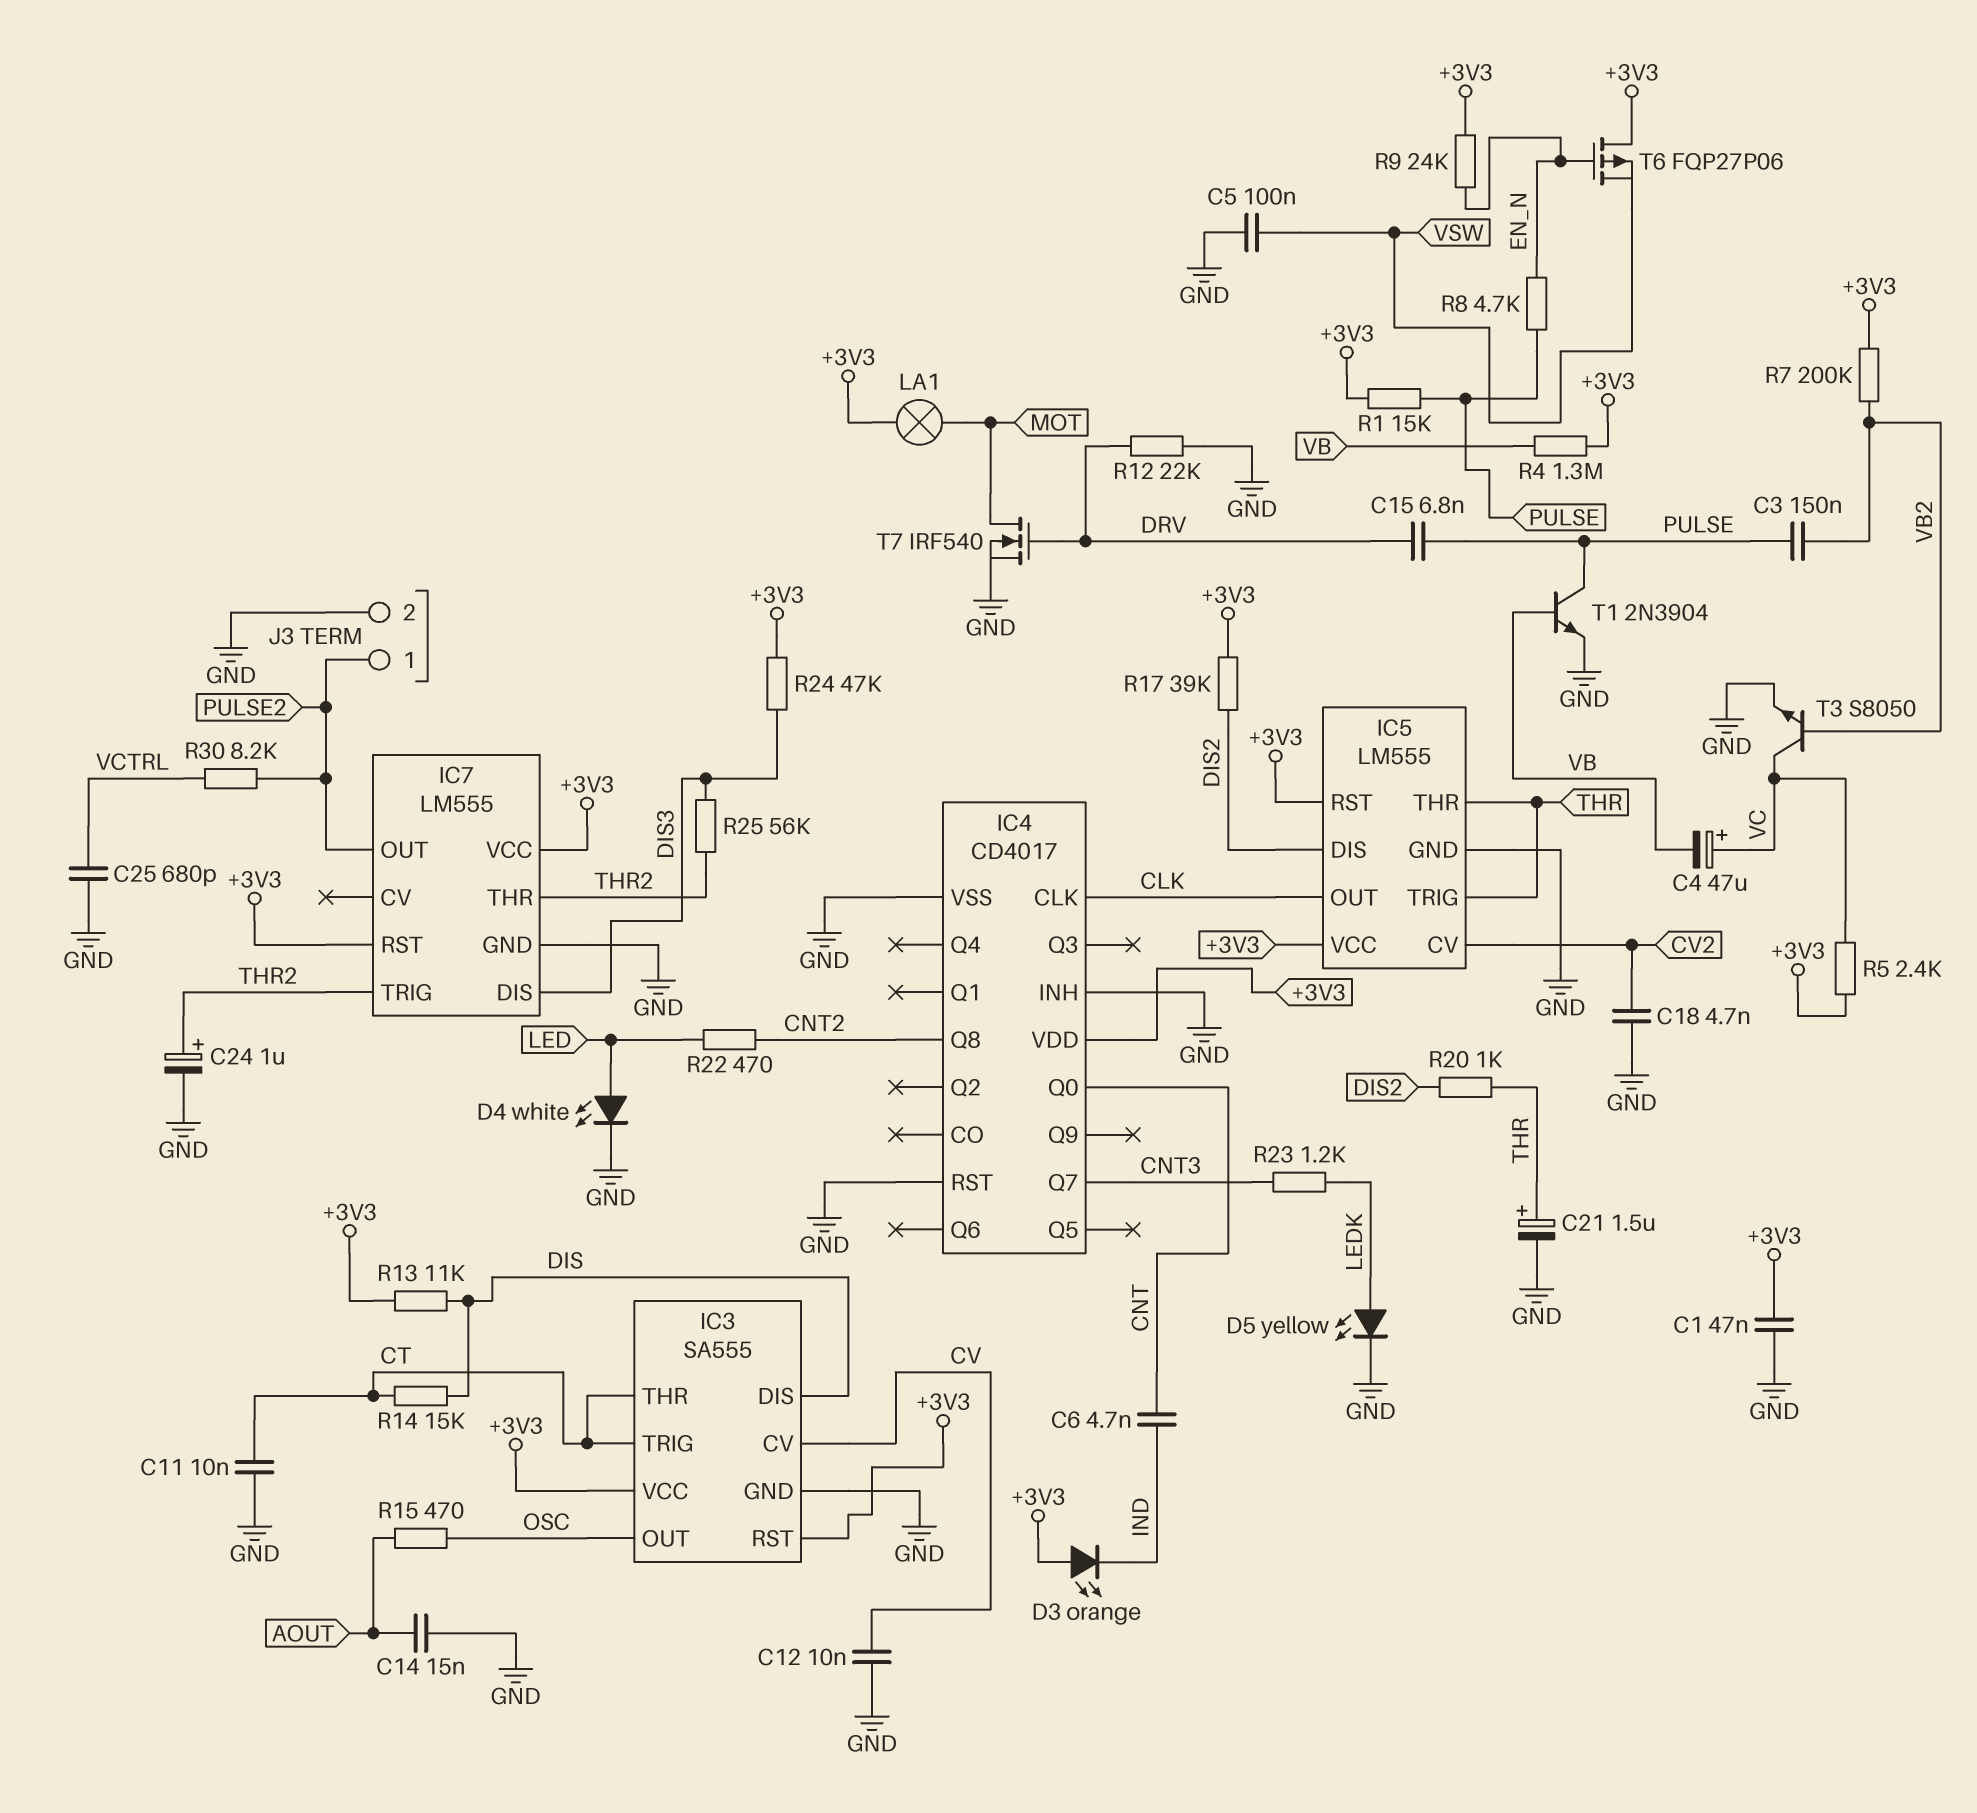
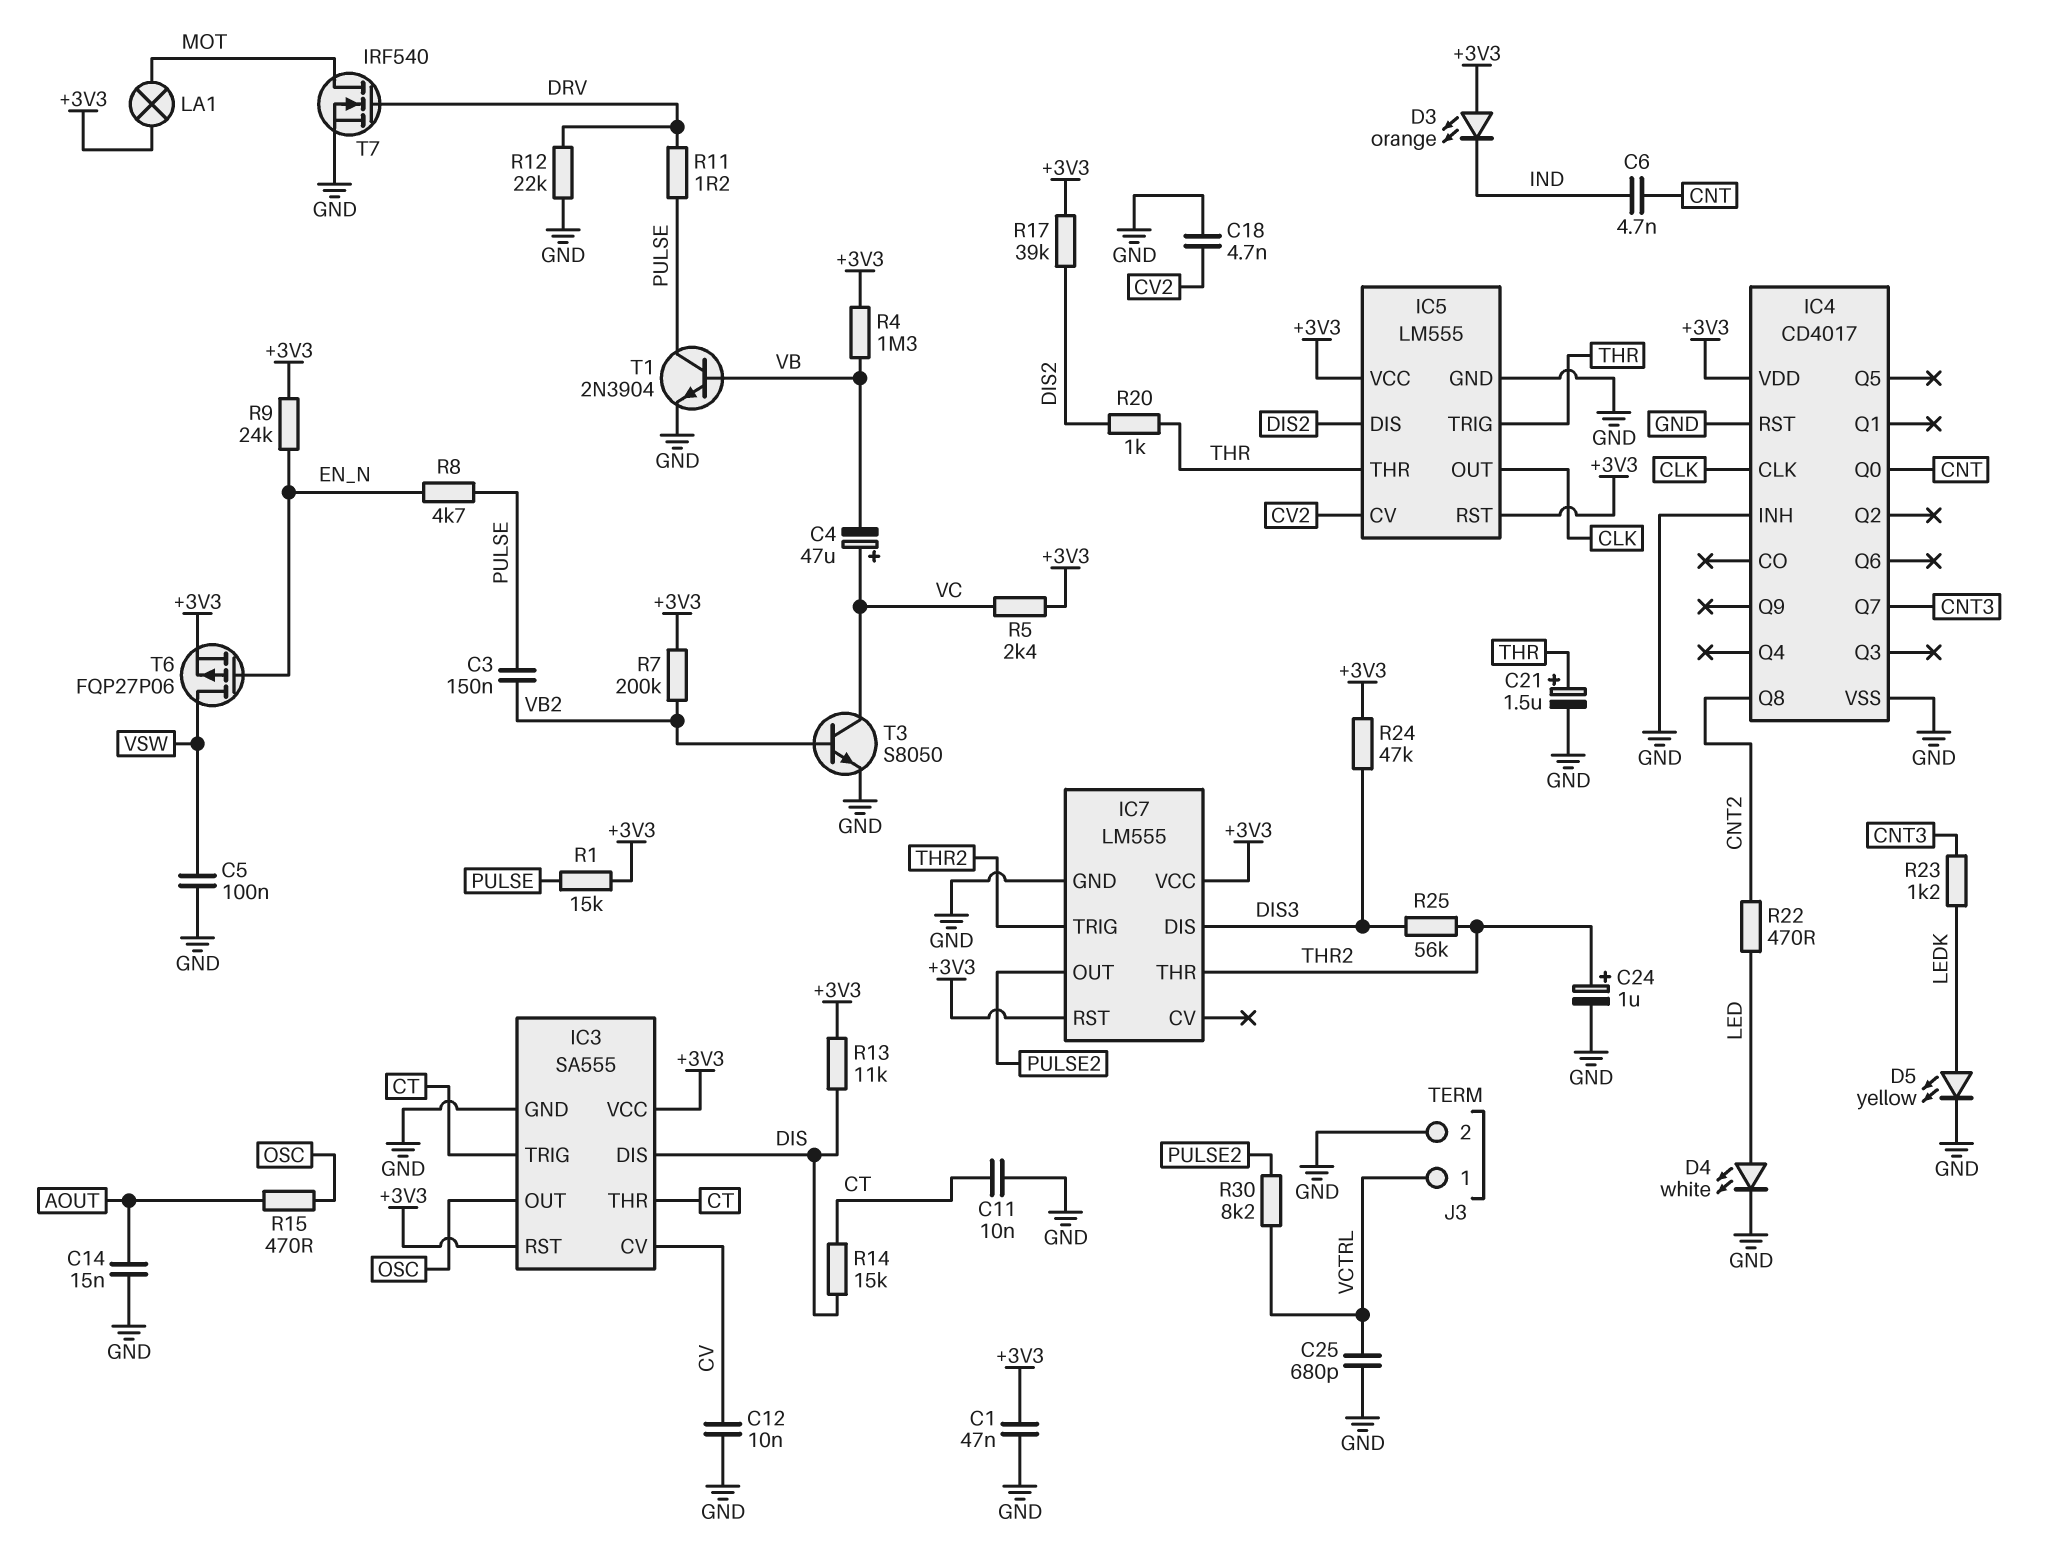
C15: 6.8nF (DRV, PULSE) -> none
J3 pin 1: PULSE2 -> VCTRL
R11: none -> 1.2 (DRV, PULSE)
T6: PMOS FQP27P06 (G EN_N, D +3V3, S VSW) -> PMOS FQP27P06 (G EN_N, D VSW, S +3V3)

